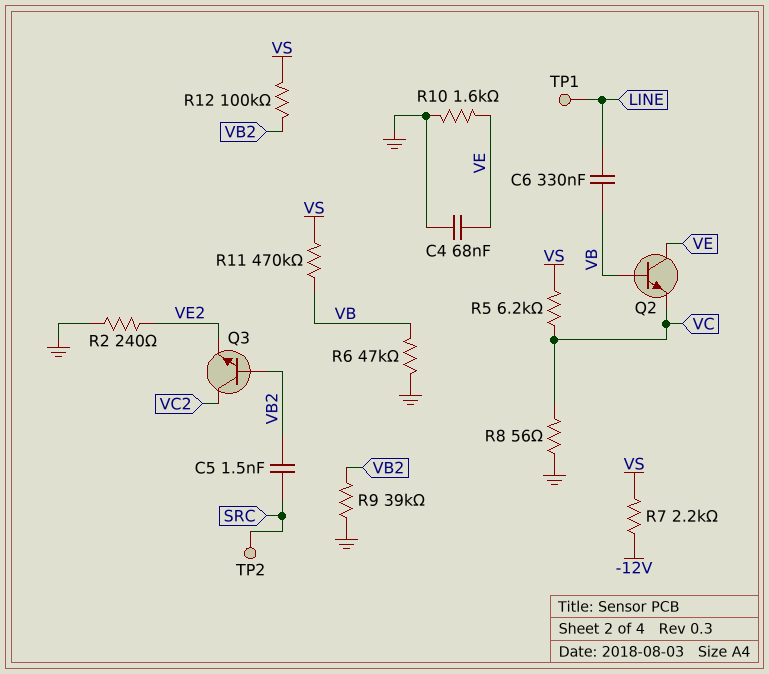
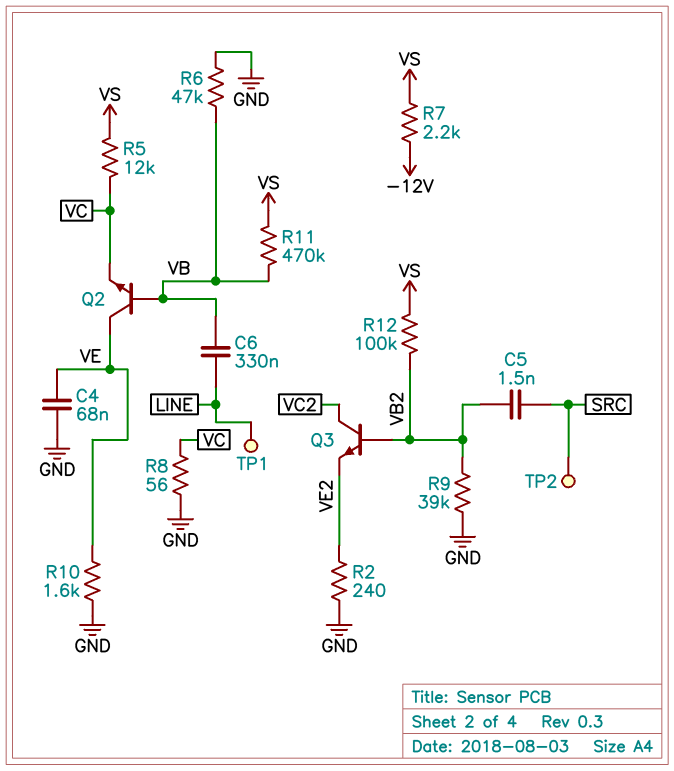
R5: 6.2k (VC, VS) -> 12k (VC, VS)

